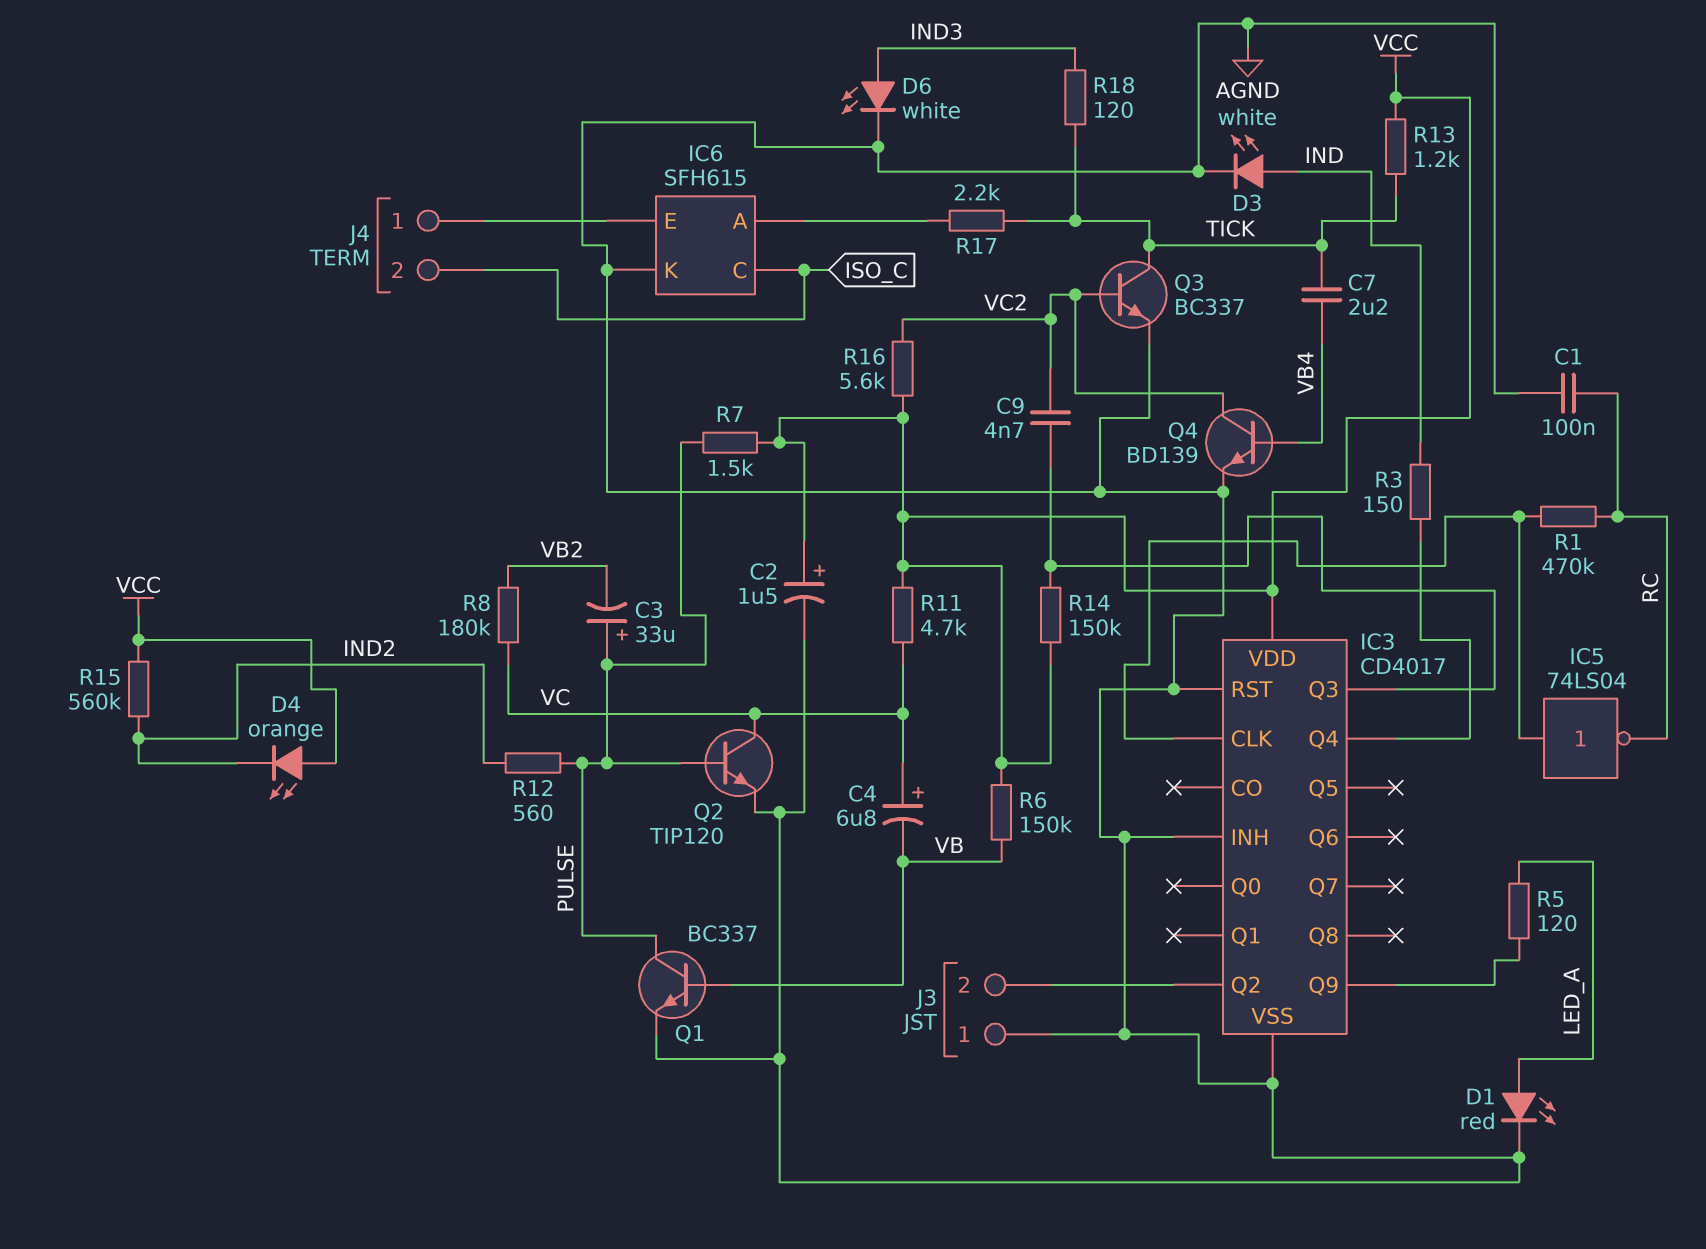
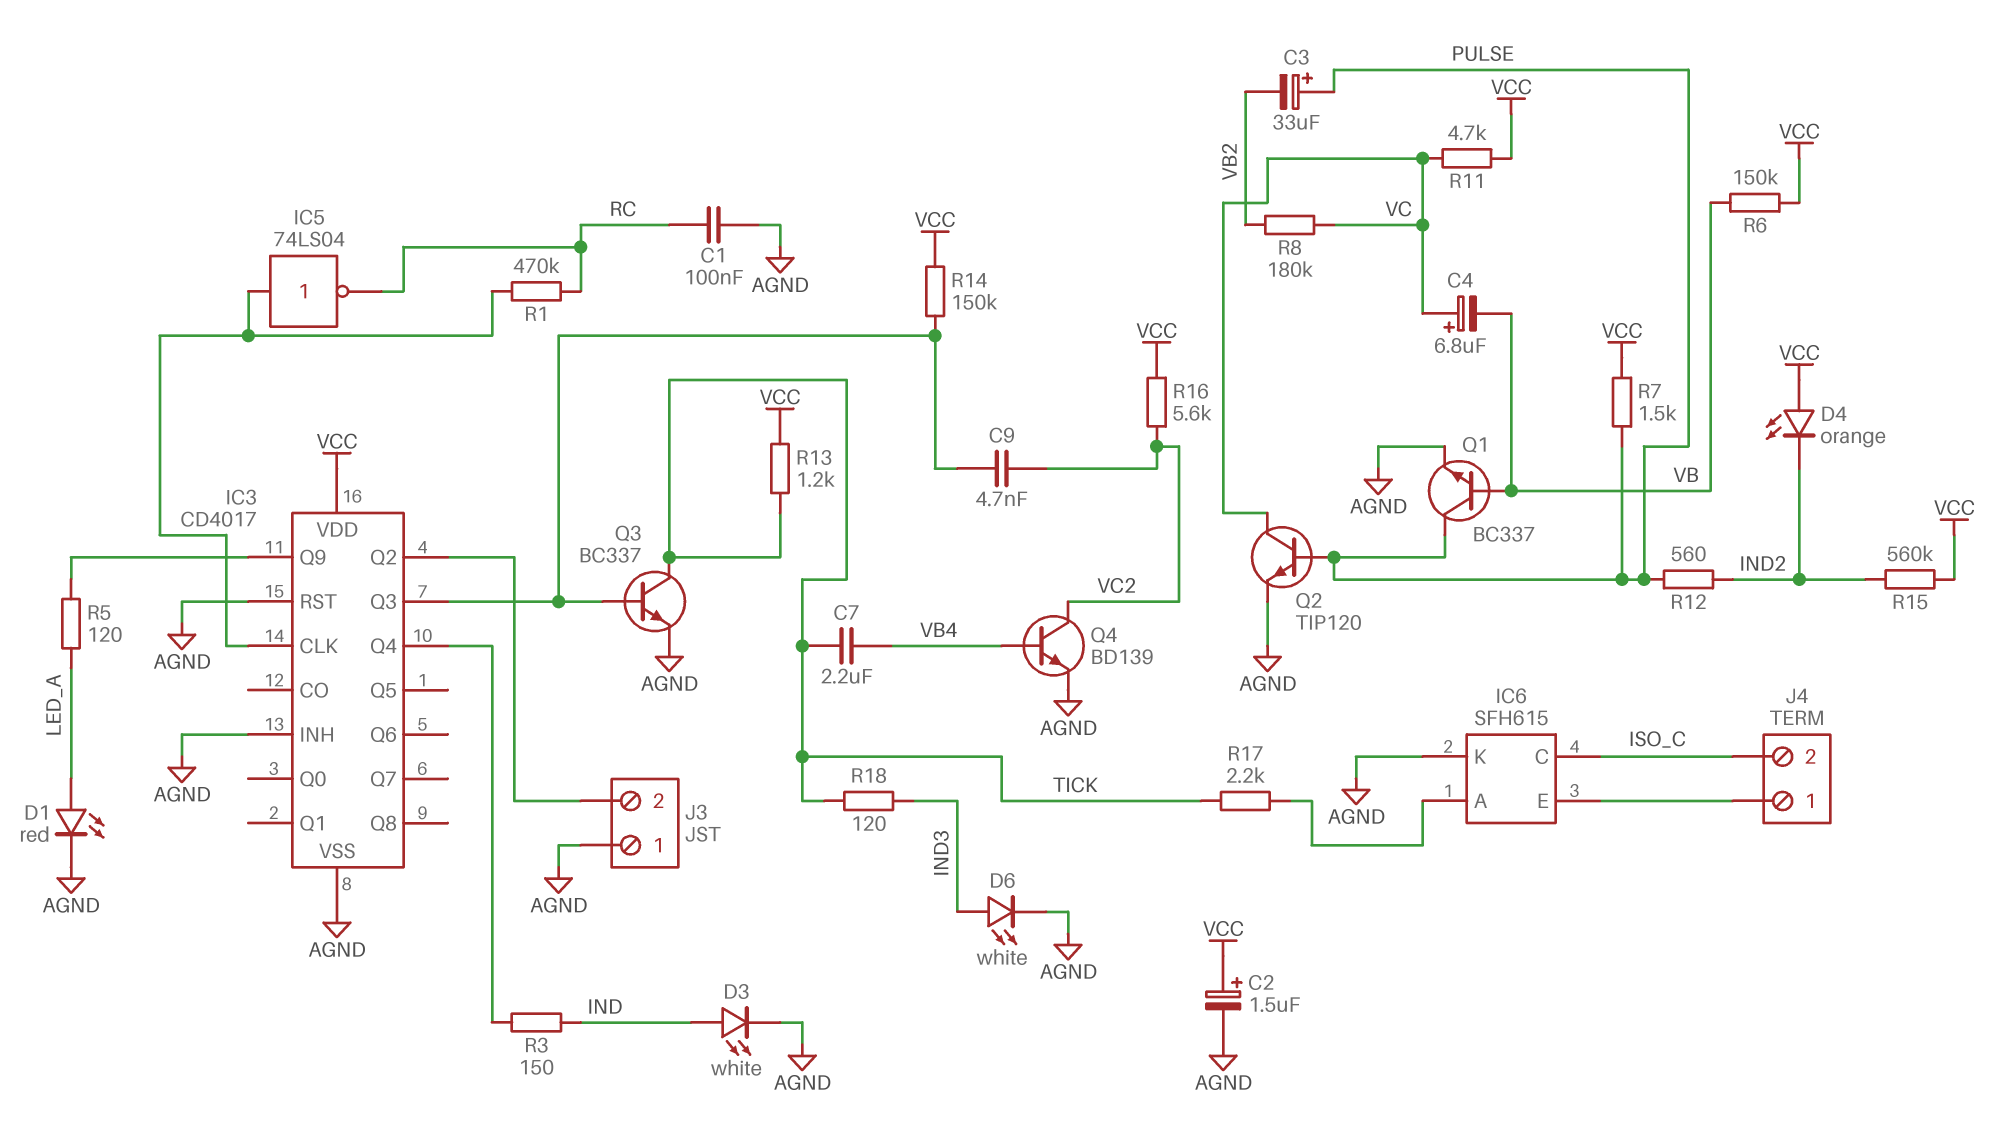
Q3: NPN BC337 (B VC2, C TICK, E AGND) -> NPN BC337 (B IC3/Q3, C TICK, E AGND)

